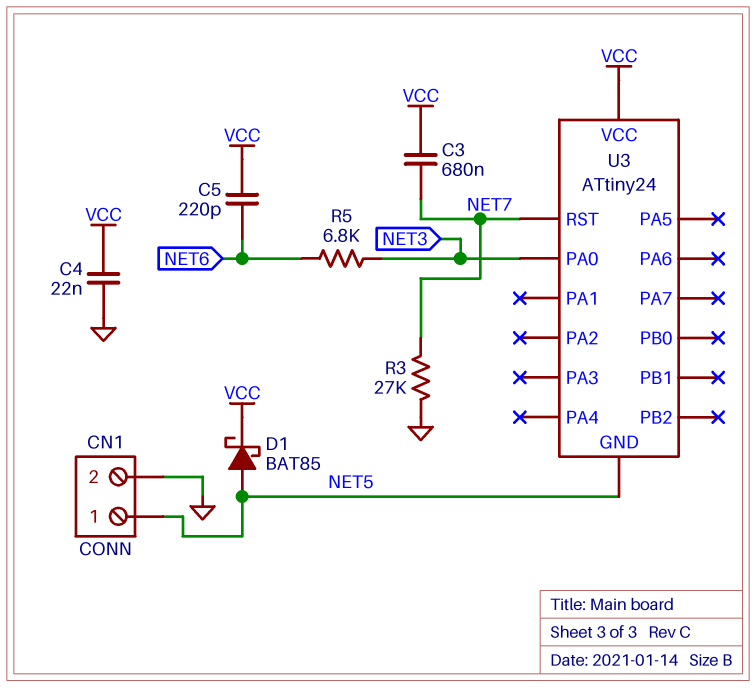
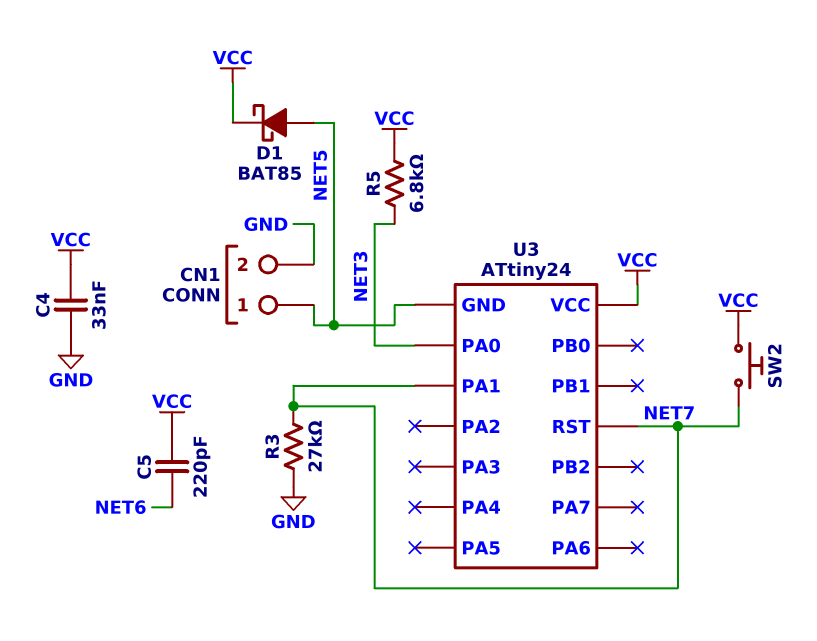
C3: 680nF (NET7, VCC) -> none
C4: 22nF (GND, VCC) -> 33nF (GND, VCC)
R5: 6.8k (NET3, NET6) -> 6.8k (NET3, VCC)
SW2: none -> button (NET7, VCC)
U3 pin PA1: none -> NET7

